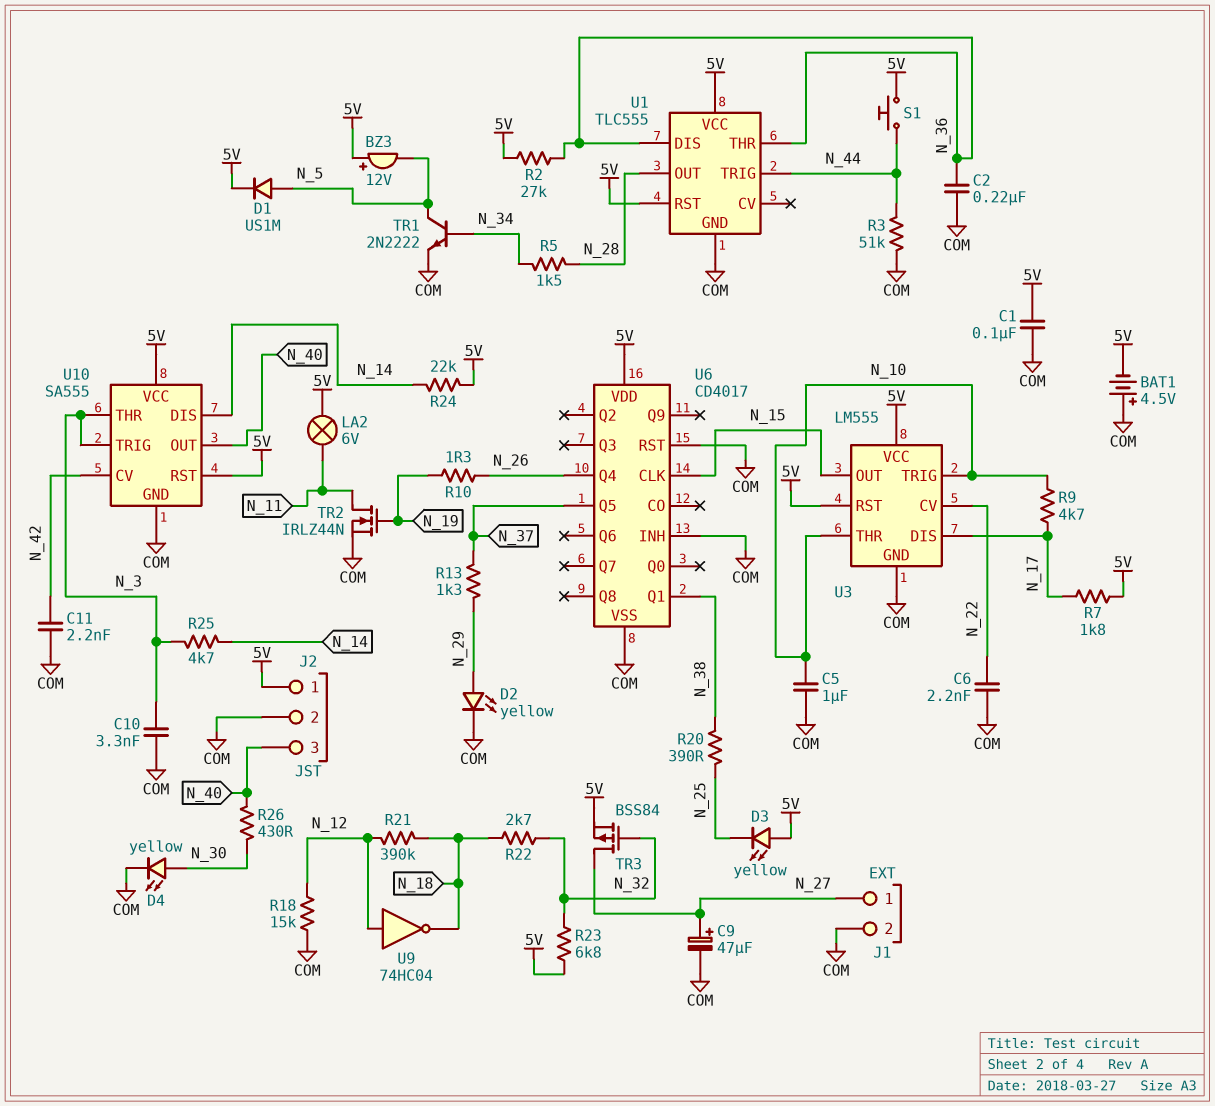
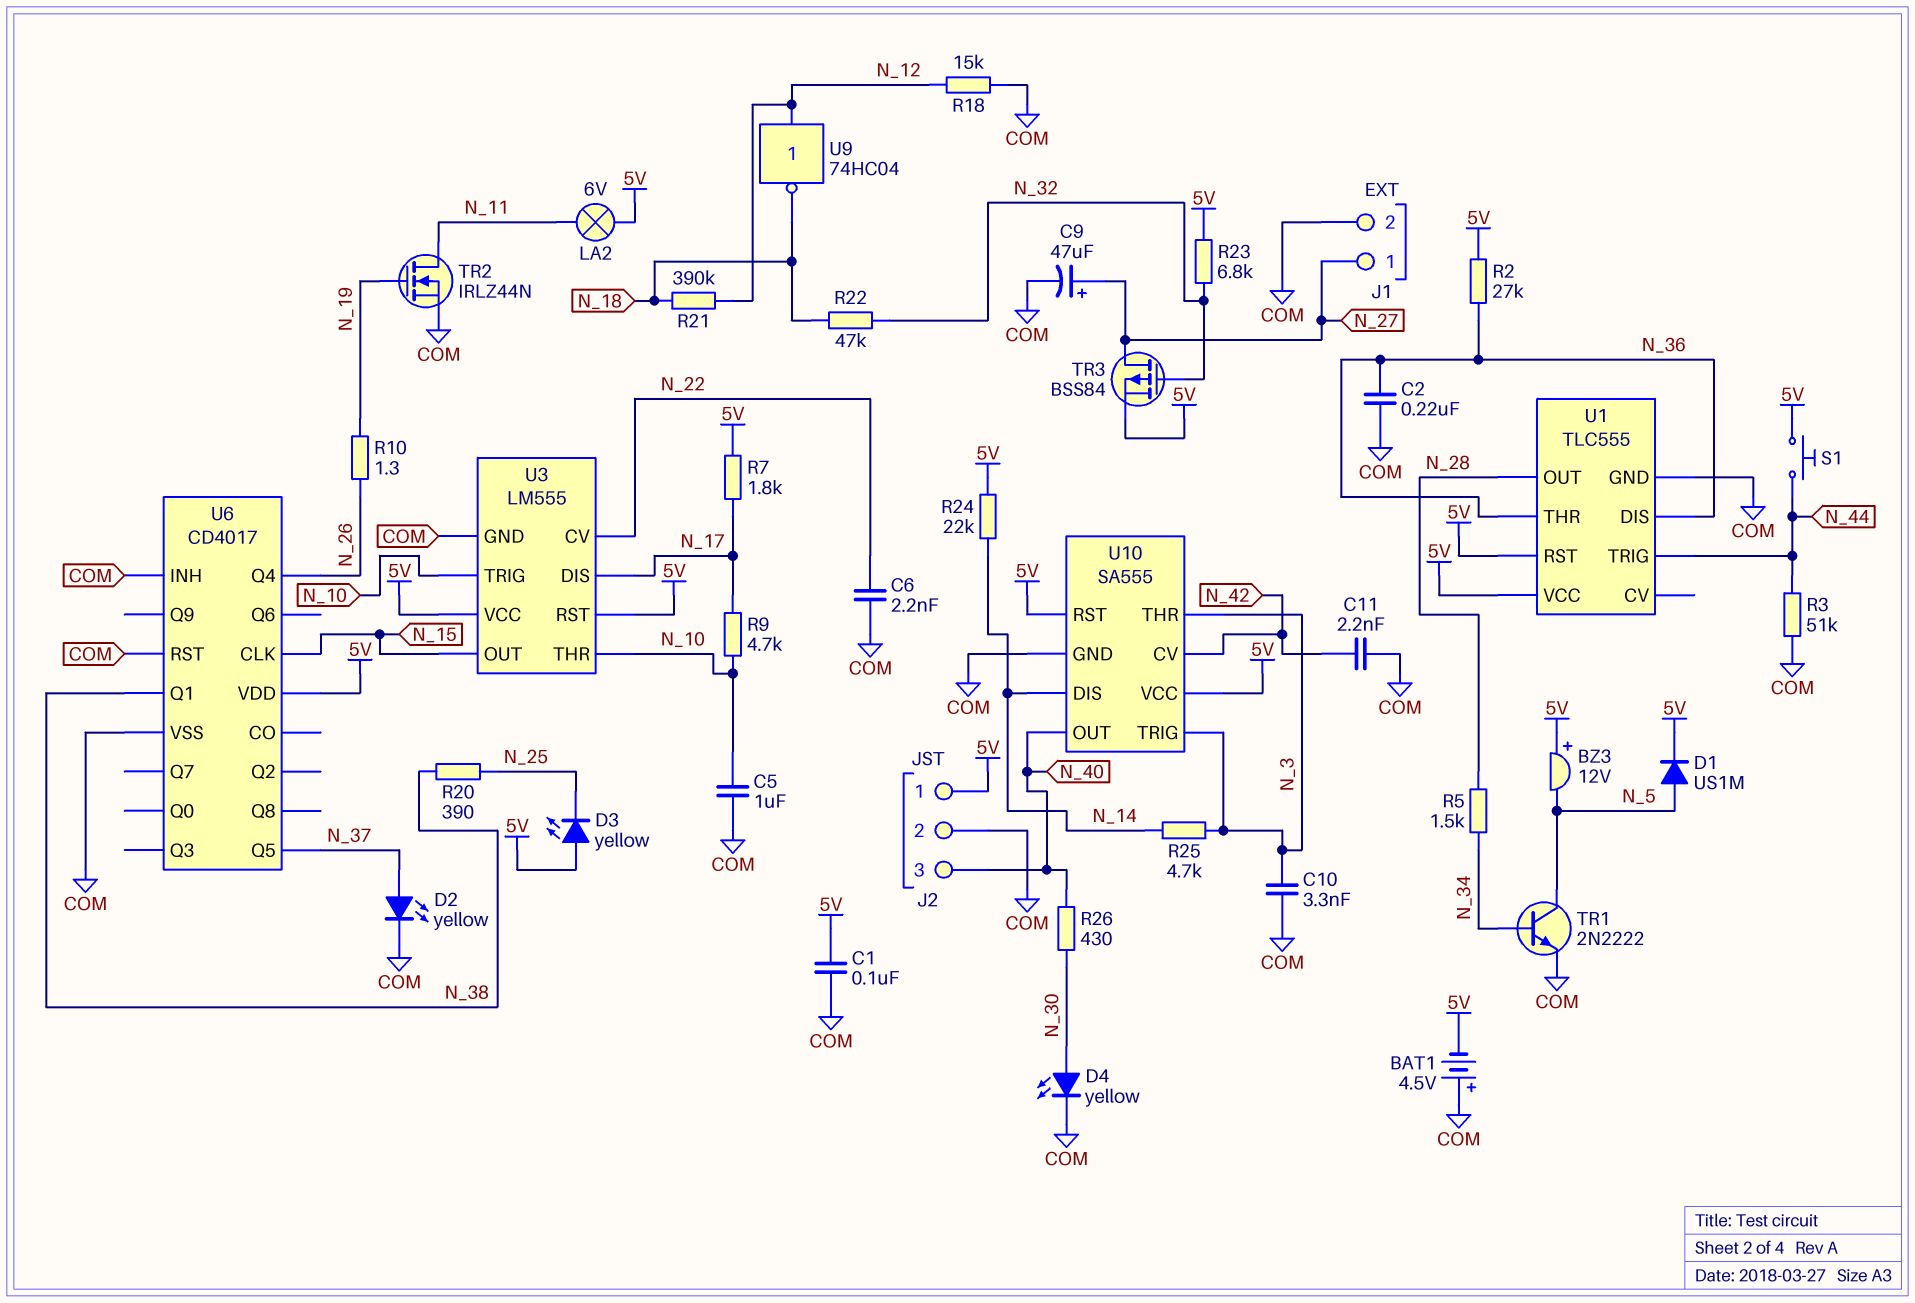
D2: LED yellow (A N_29, K COM) -> LED yellow (A N_37, K COM)
R13: 1.3k (N_29, N_37) -> none
R22: 2.7k (N_18, N_32) -> 47k (N_18, N_32)

